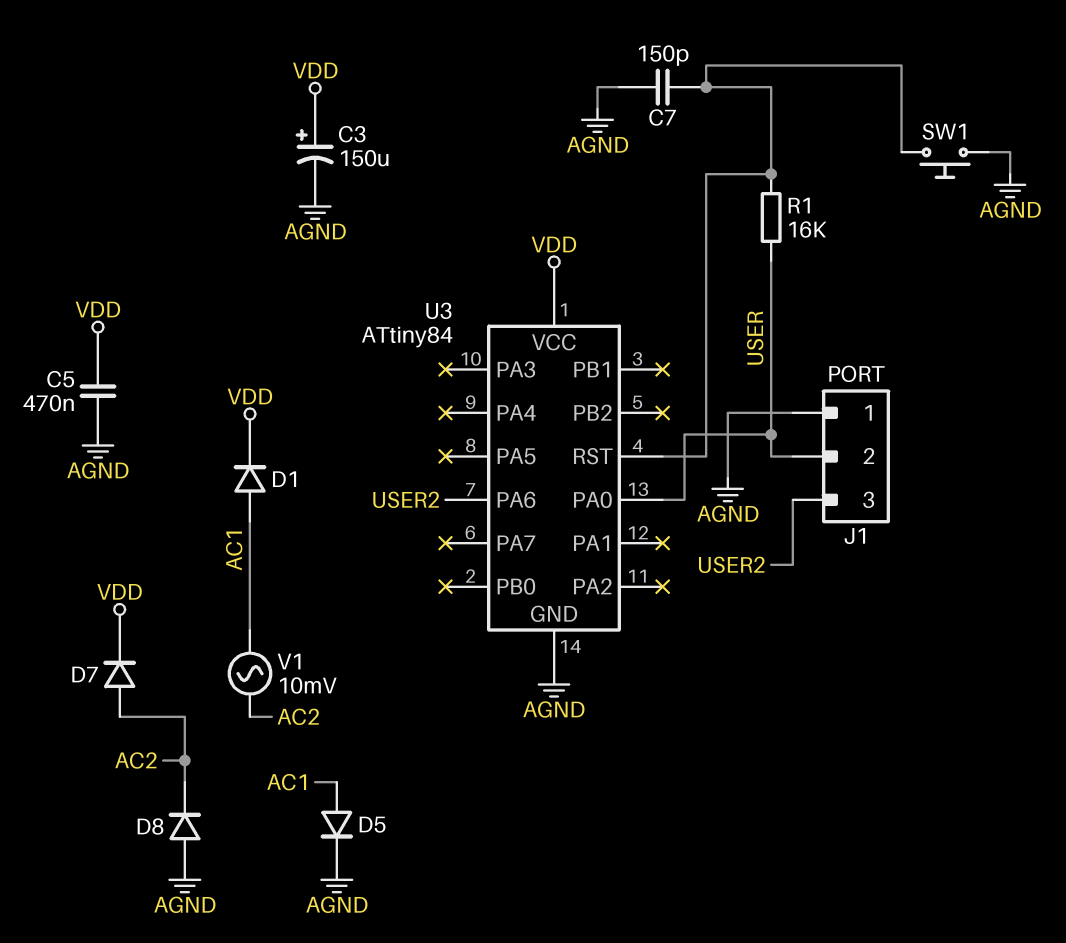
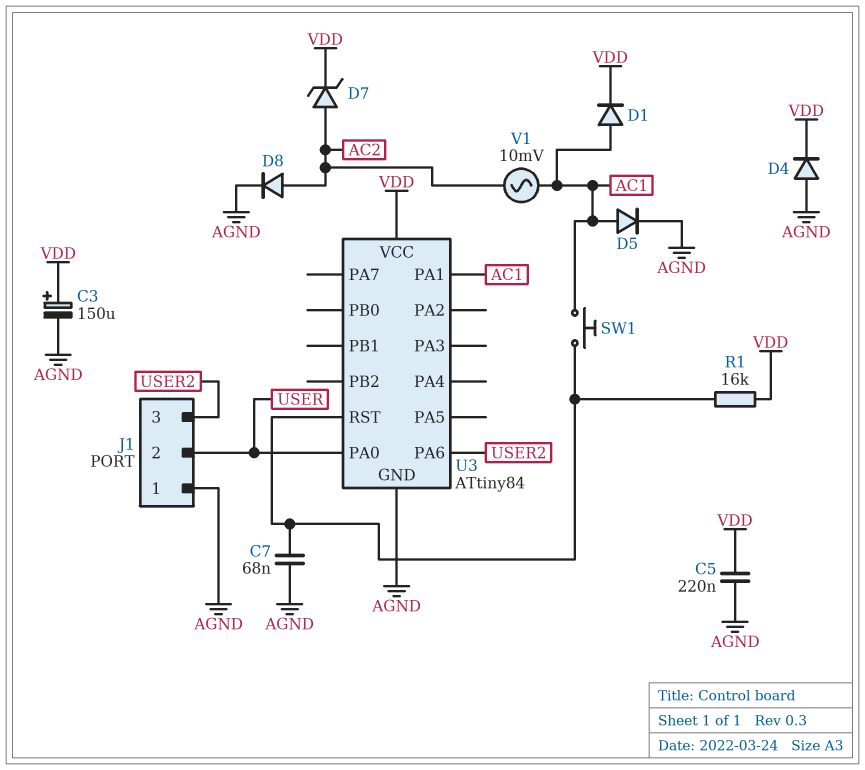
C5: 470nF (AGND, VDD) -> 220nF (AGND, VDD)
C7: 150pF (AGND, U3/RST) -> 68nF (AGND, U3/RST)
D4: none -> diode (A AGND, K VDD)
D7: diode (A AC2, K VDD) -> zener (A AC2, K VDD)
D8: diode (A AGND, K AC2) -> diode (A AC2, K AGND)
R1: 16k (U3/RST, USER) -> 16k (U3/RST, VDD)
SW1: button (AGND, U3/RST) -> button (AC1, U3/RST)
U3 pin PA1: none -> AC1

